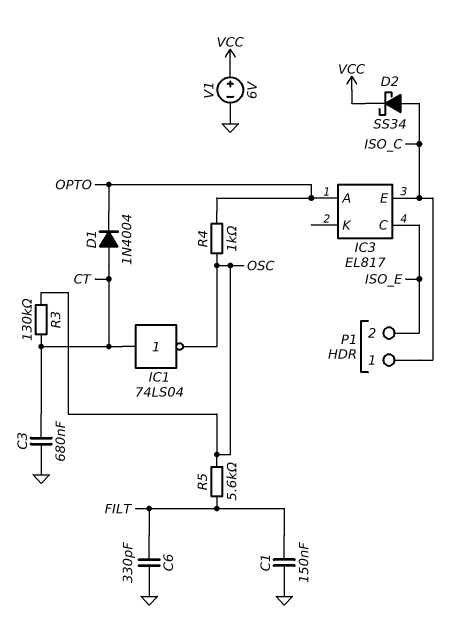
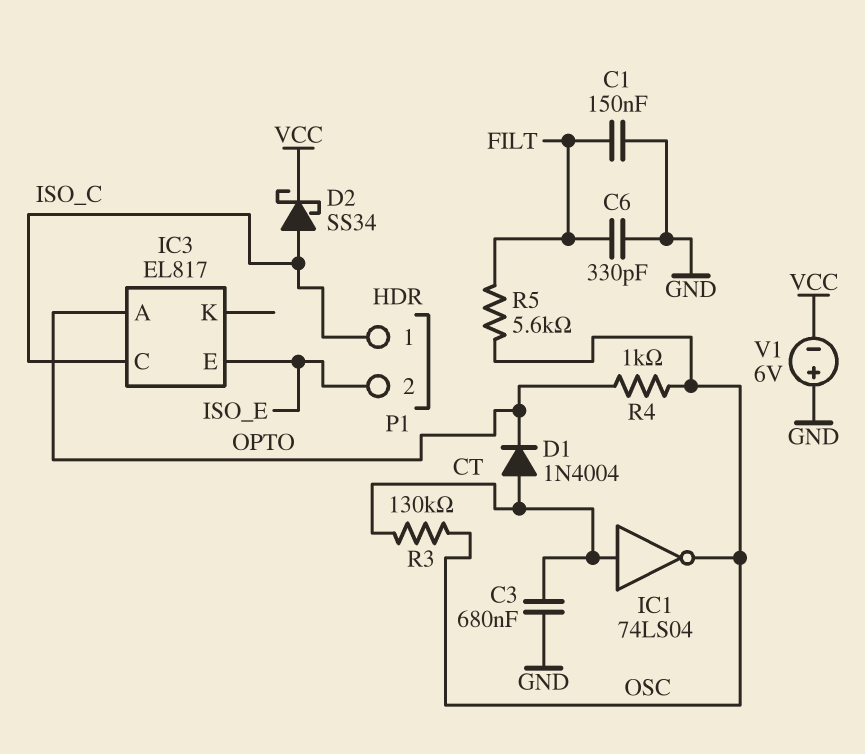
IC3 pin C: ISO_E -> ISO_C
IC3 pin E: ISO_C -> ISO_E
V1: 6V (plus VCC, minus GND) -> 6V (plus GND, minus VCC)

